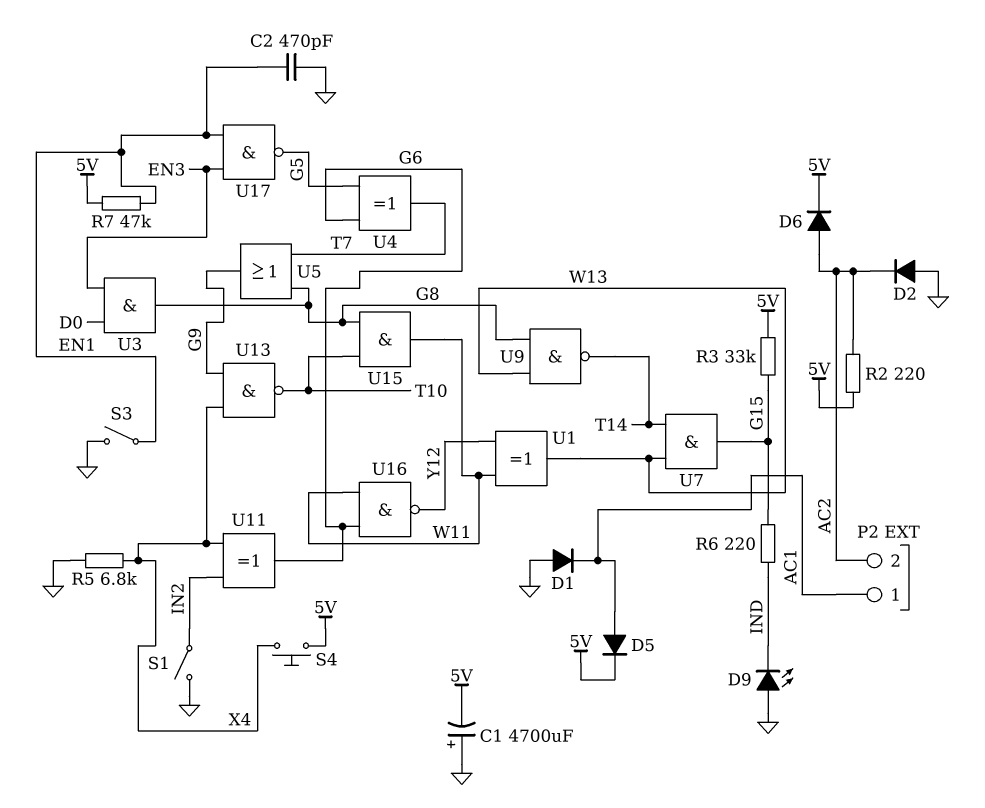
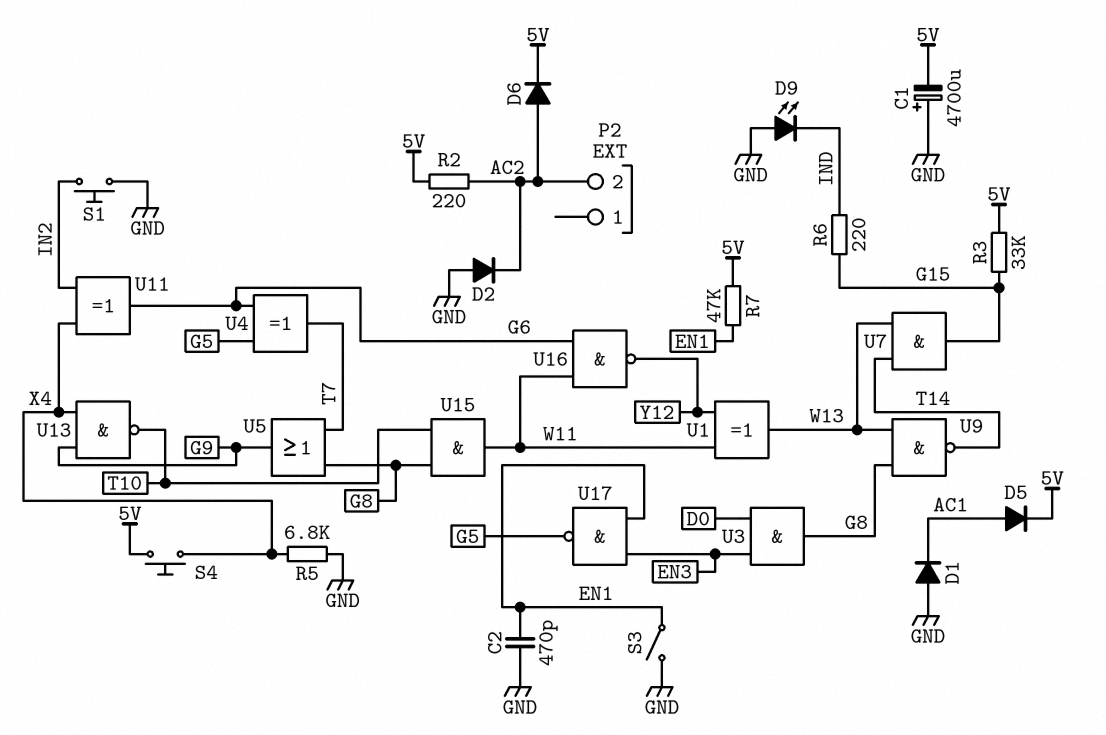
P2 pin 1: AC1 -> none
S1: switch (GND, IN2) -> button (GND, IN2)

